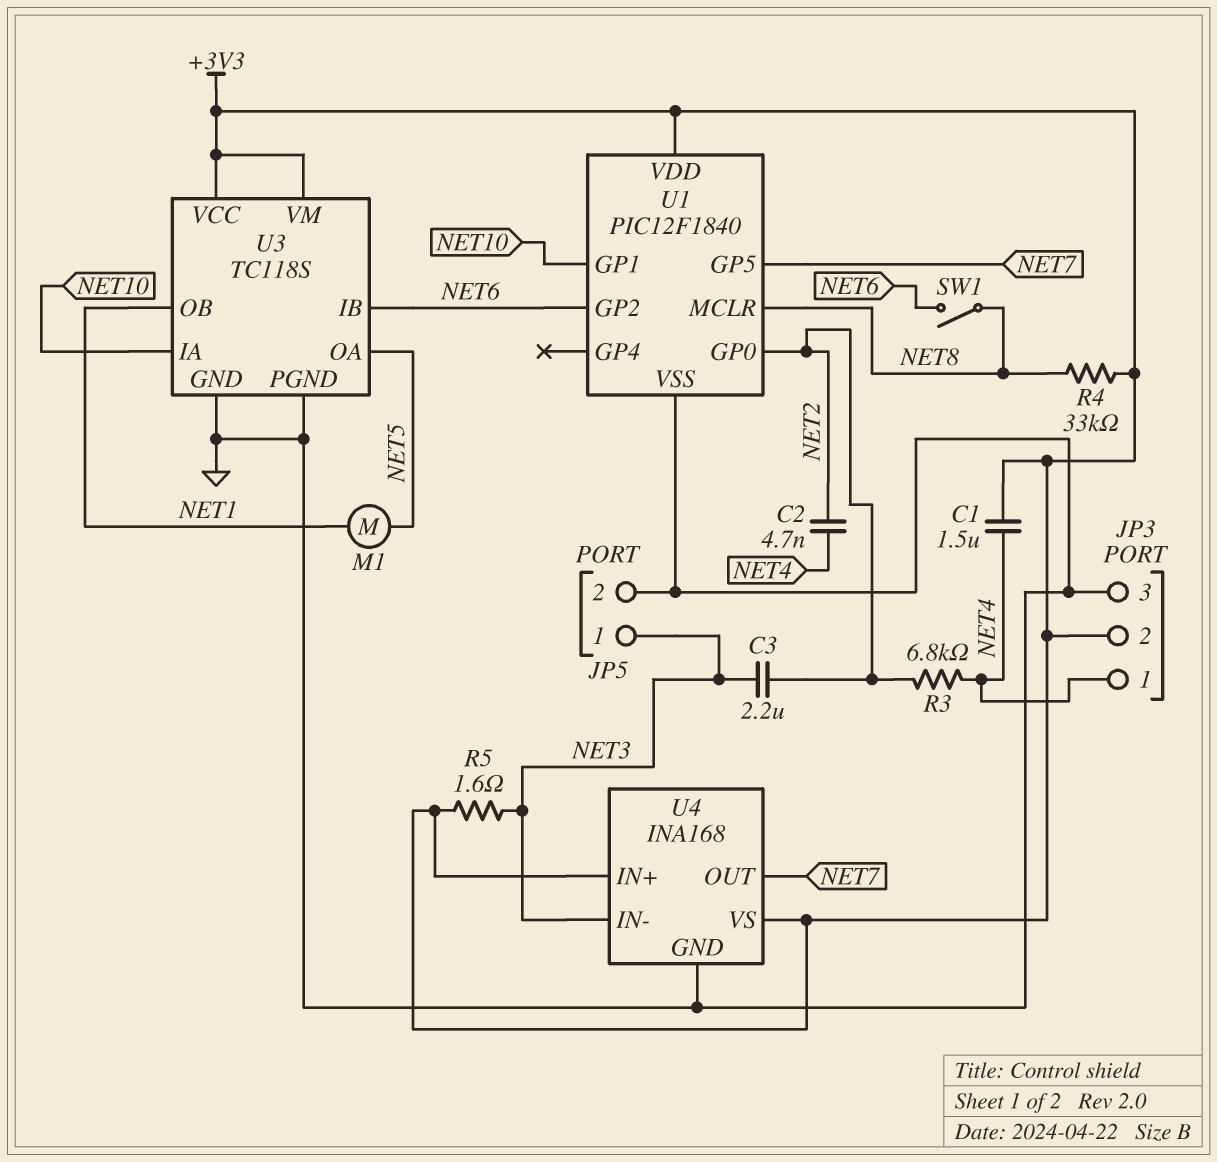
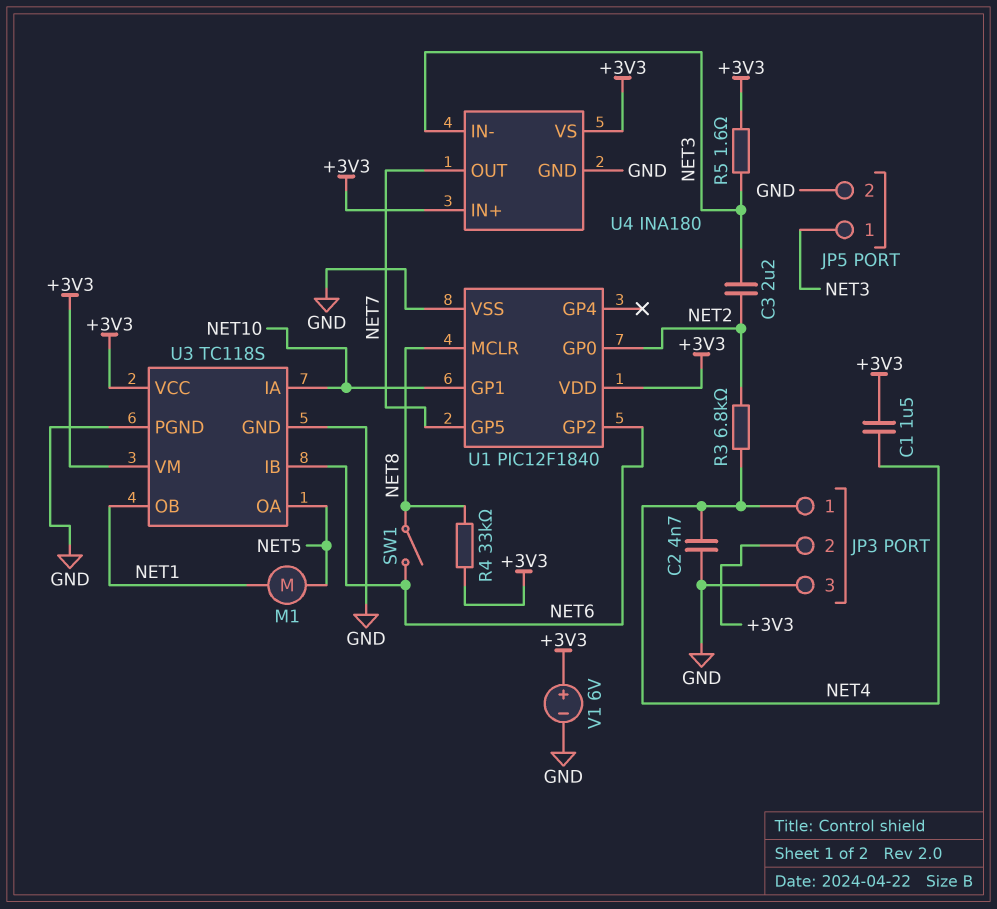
C2: 4.7nF (NET2, NET4) -> 4.7nF (GND, NET4)
U4: INA168 -> INA180
V1: none -> 6V (plus +3V3, minus GND)

